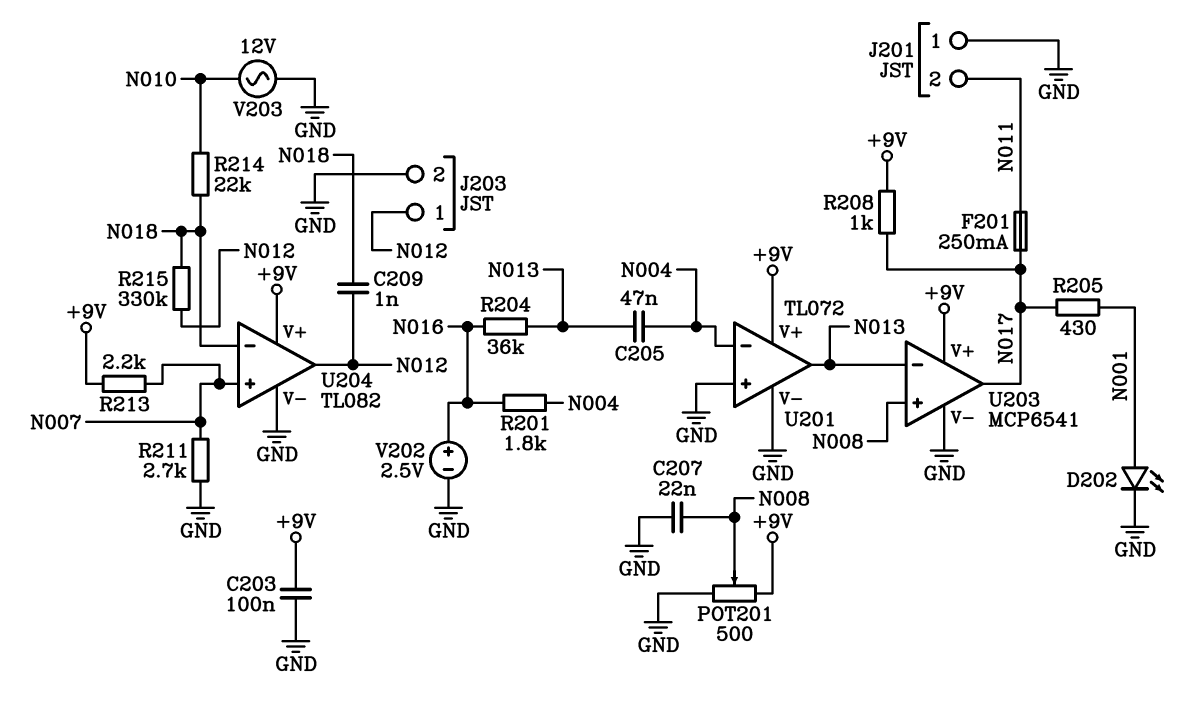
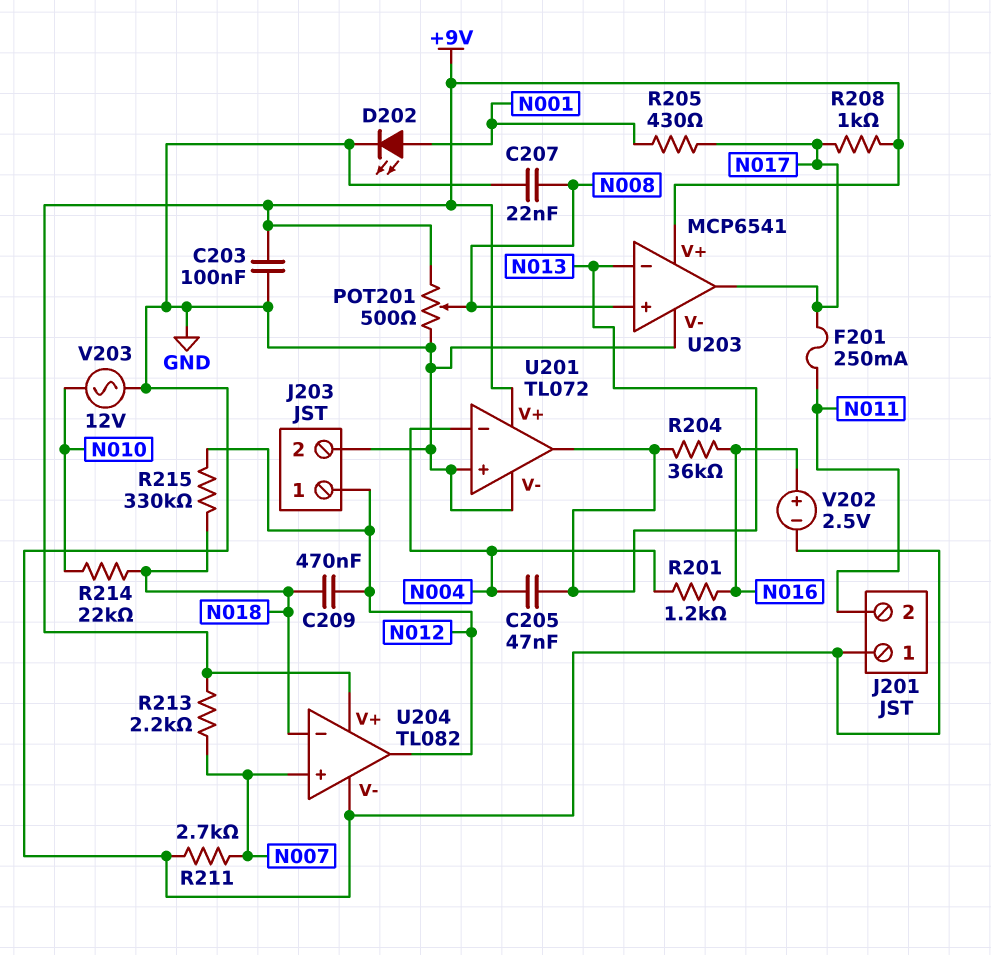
C209: 1nF (N012, N018) -> 470nF (N012, N018)
R201: 1.8k (N004, N016) -> 1.2k (N004, N016)

